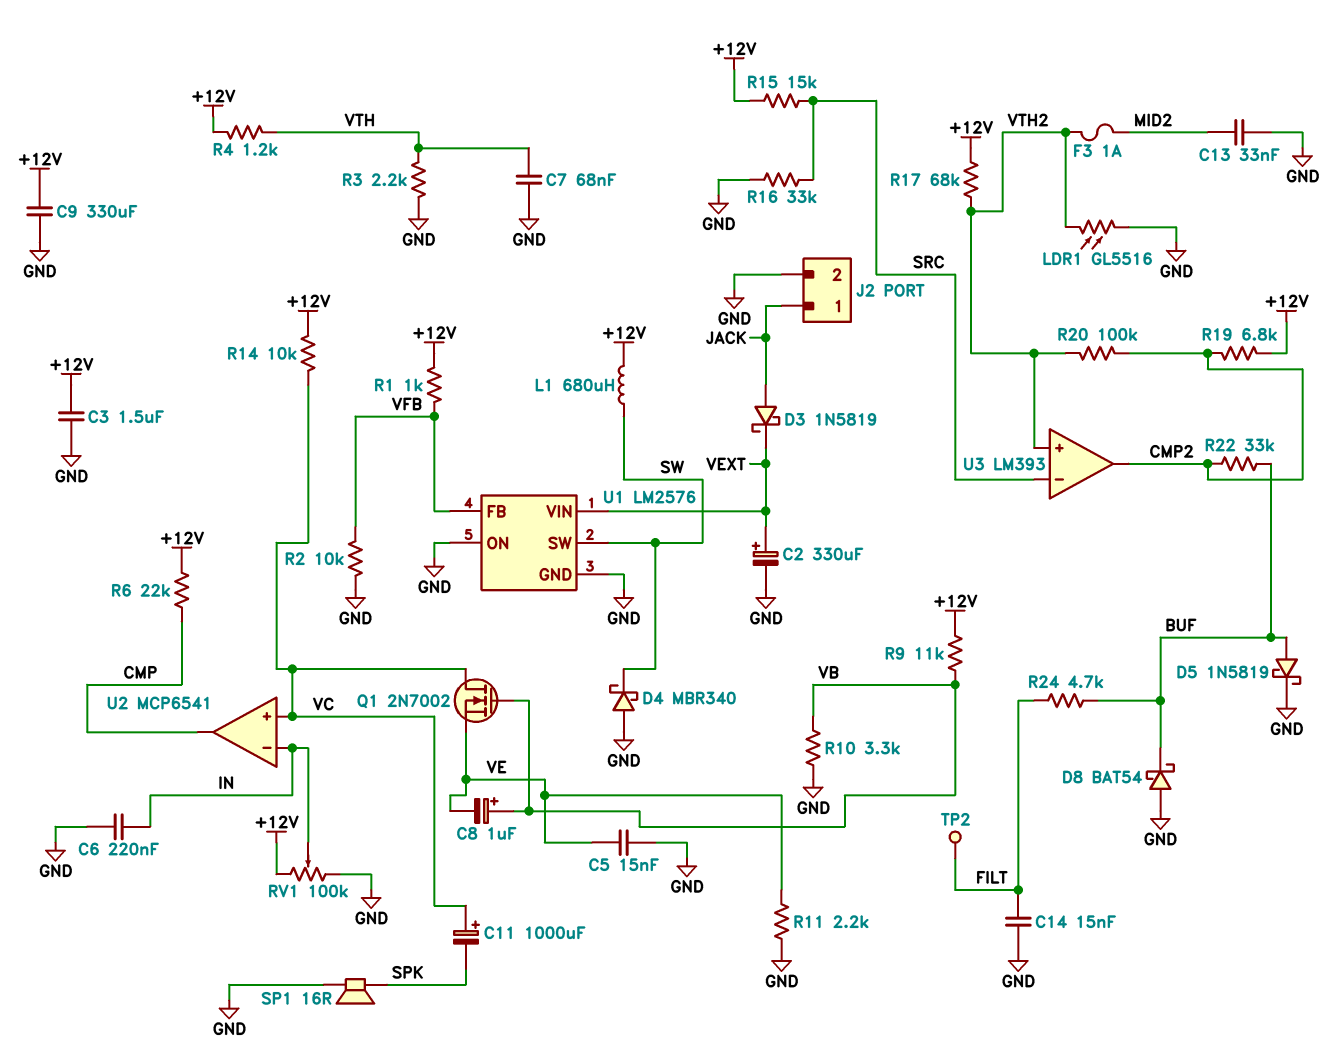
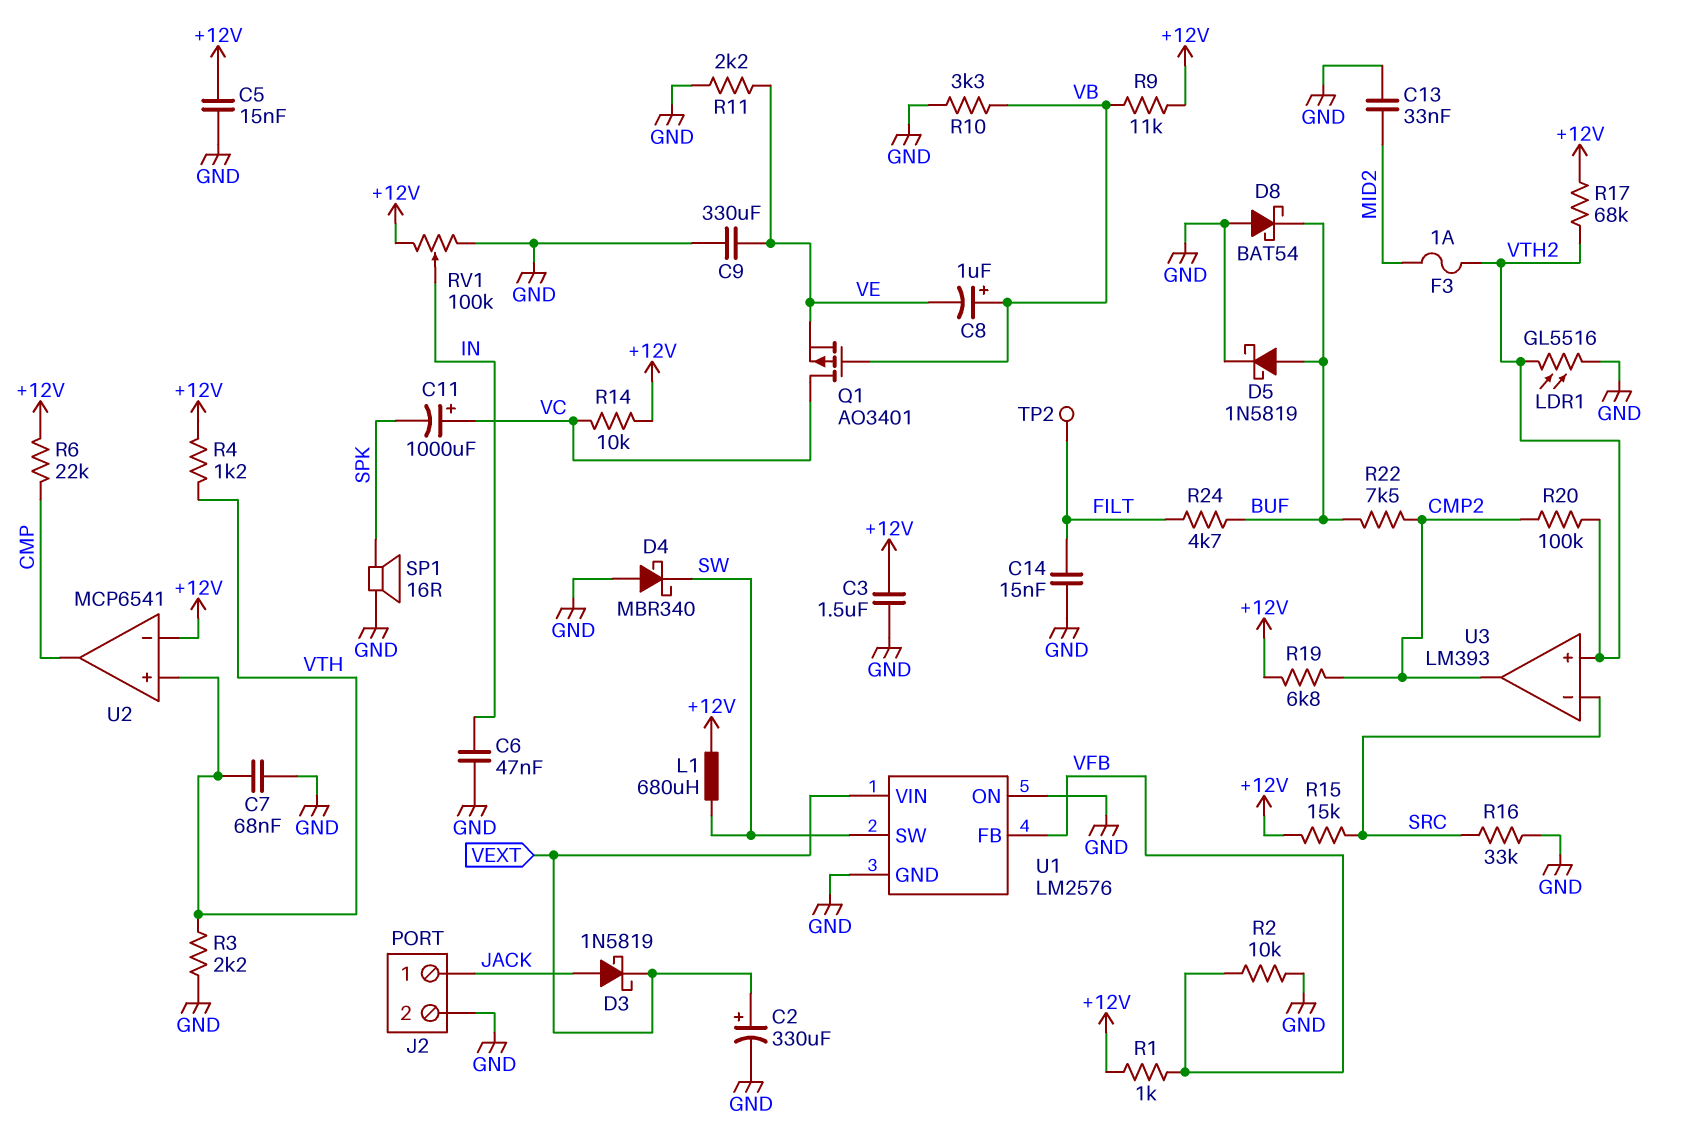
C5: 15nF (GND, VE) -> 15nF (+12V, GND)
C6: 220nF (GND, IN) -> 47nF (GND, IN)
C9: 330uF (+12V, GND) -> 330uF (GND, VE)
Q1: NMOS 2N7002 (G VB, D VC, S VE) -> PMOS AO3401 (G VB, D VC, S VE)
R22: 33k (BUF, CMP2) -> 7.5k (BUF, CMP2)
U2 pin in+: VC -> VTH
U2 pin in-: IN -> +12V

